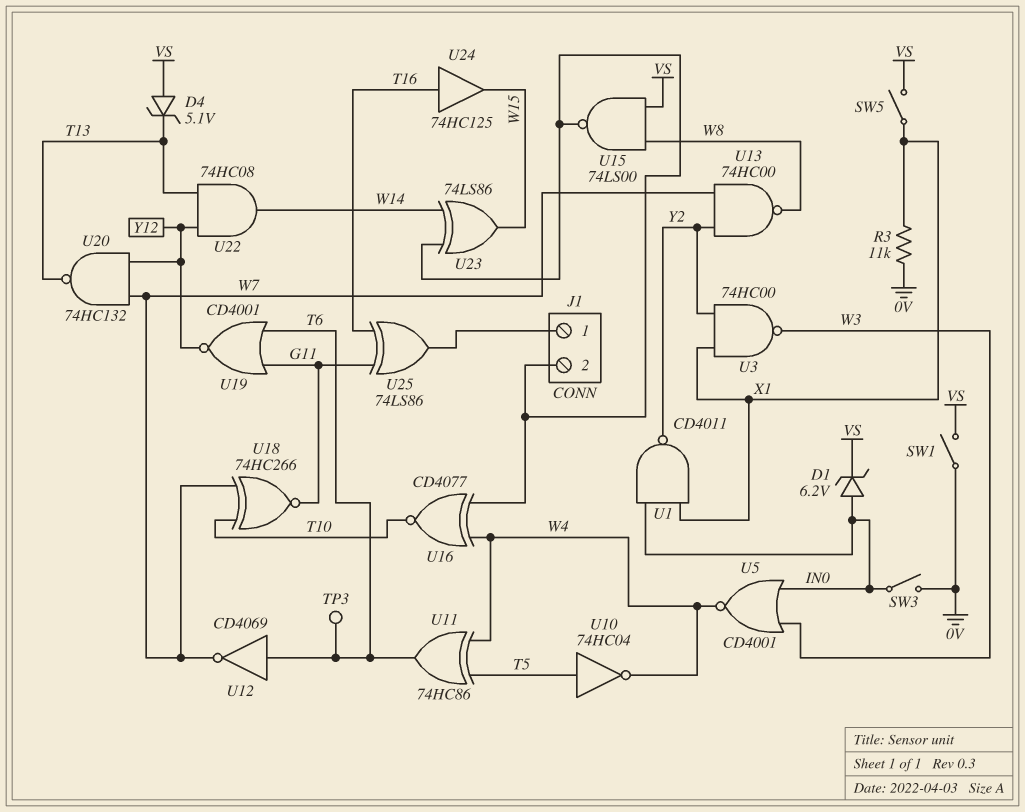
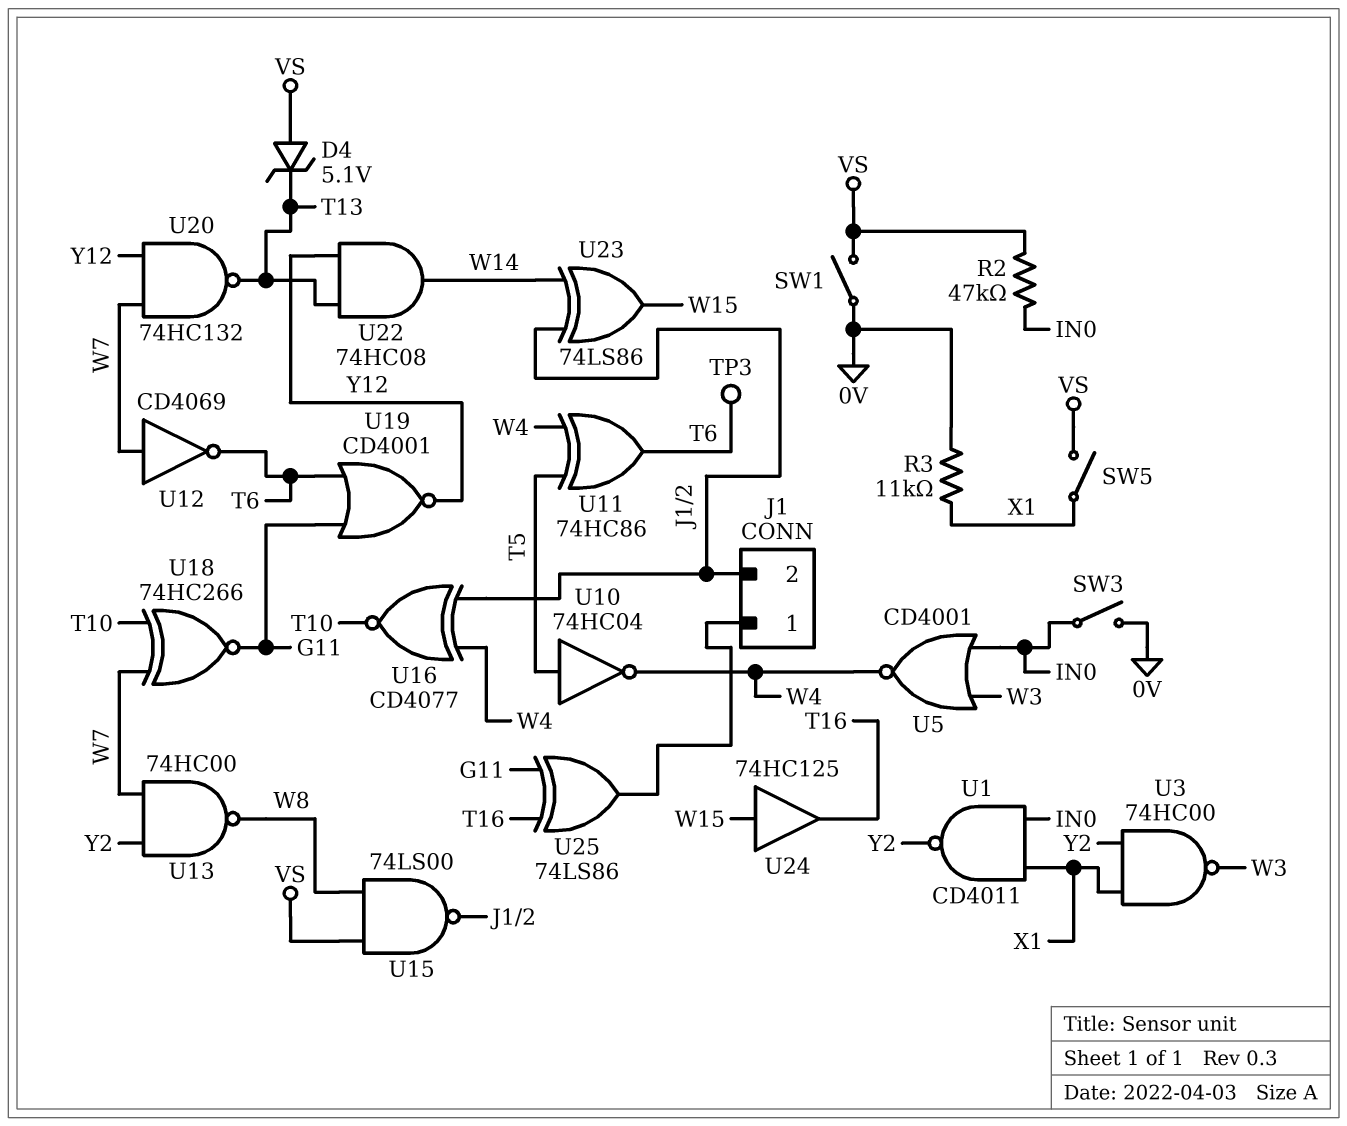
D1: zener 6.2V (A IN0, K VS) -> none
R2: none -> 47k (IN0, VS)
U12: NOT CD4069 (in T6, out W7) -> NOT CD4069 (in W7, out T6)
U24: buffer 74HC125 (in T16, out W15) -> buffer 74HC125 (in W15, out T16)

